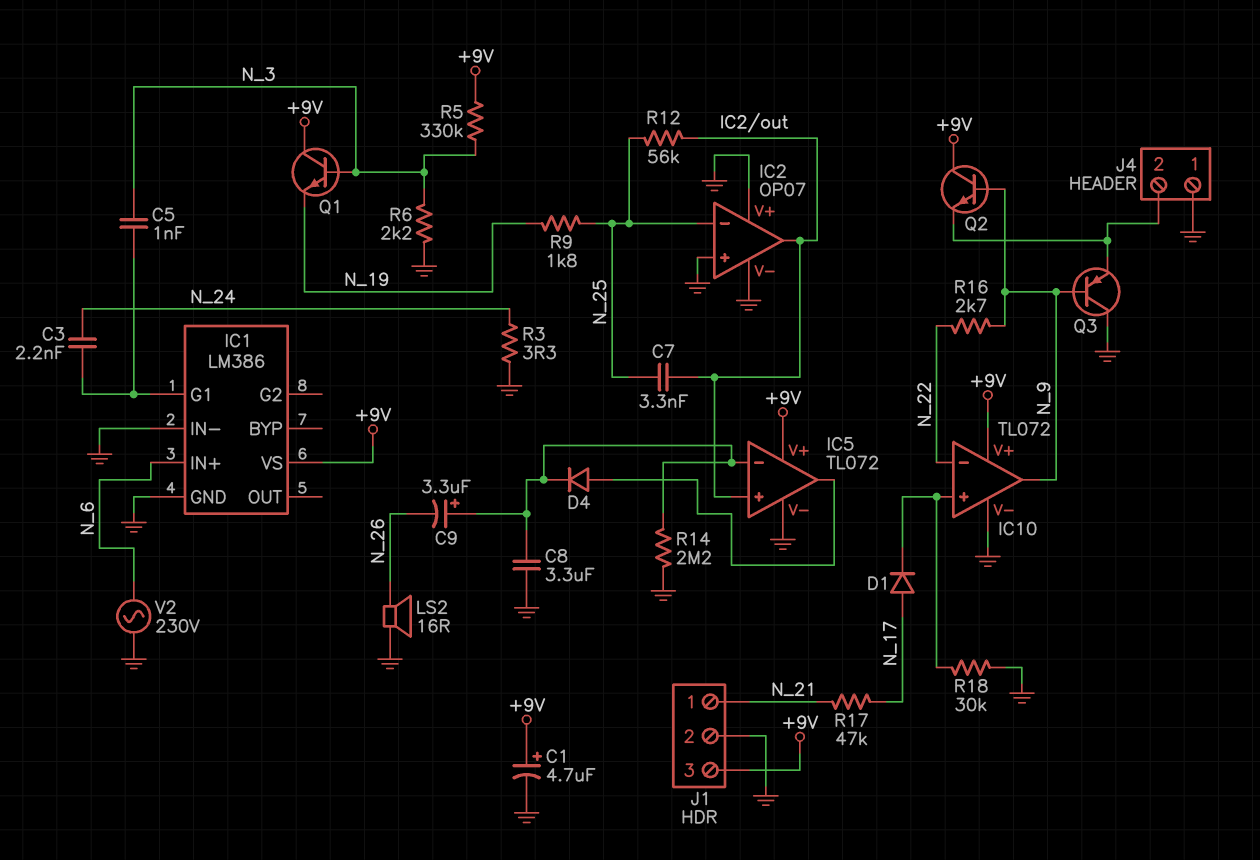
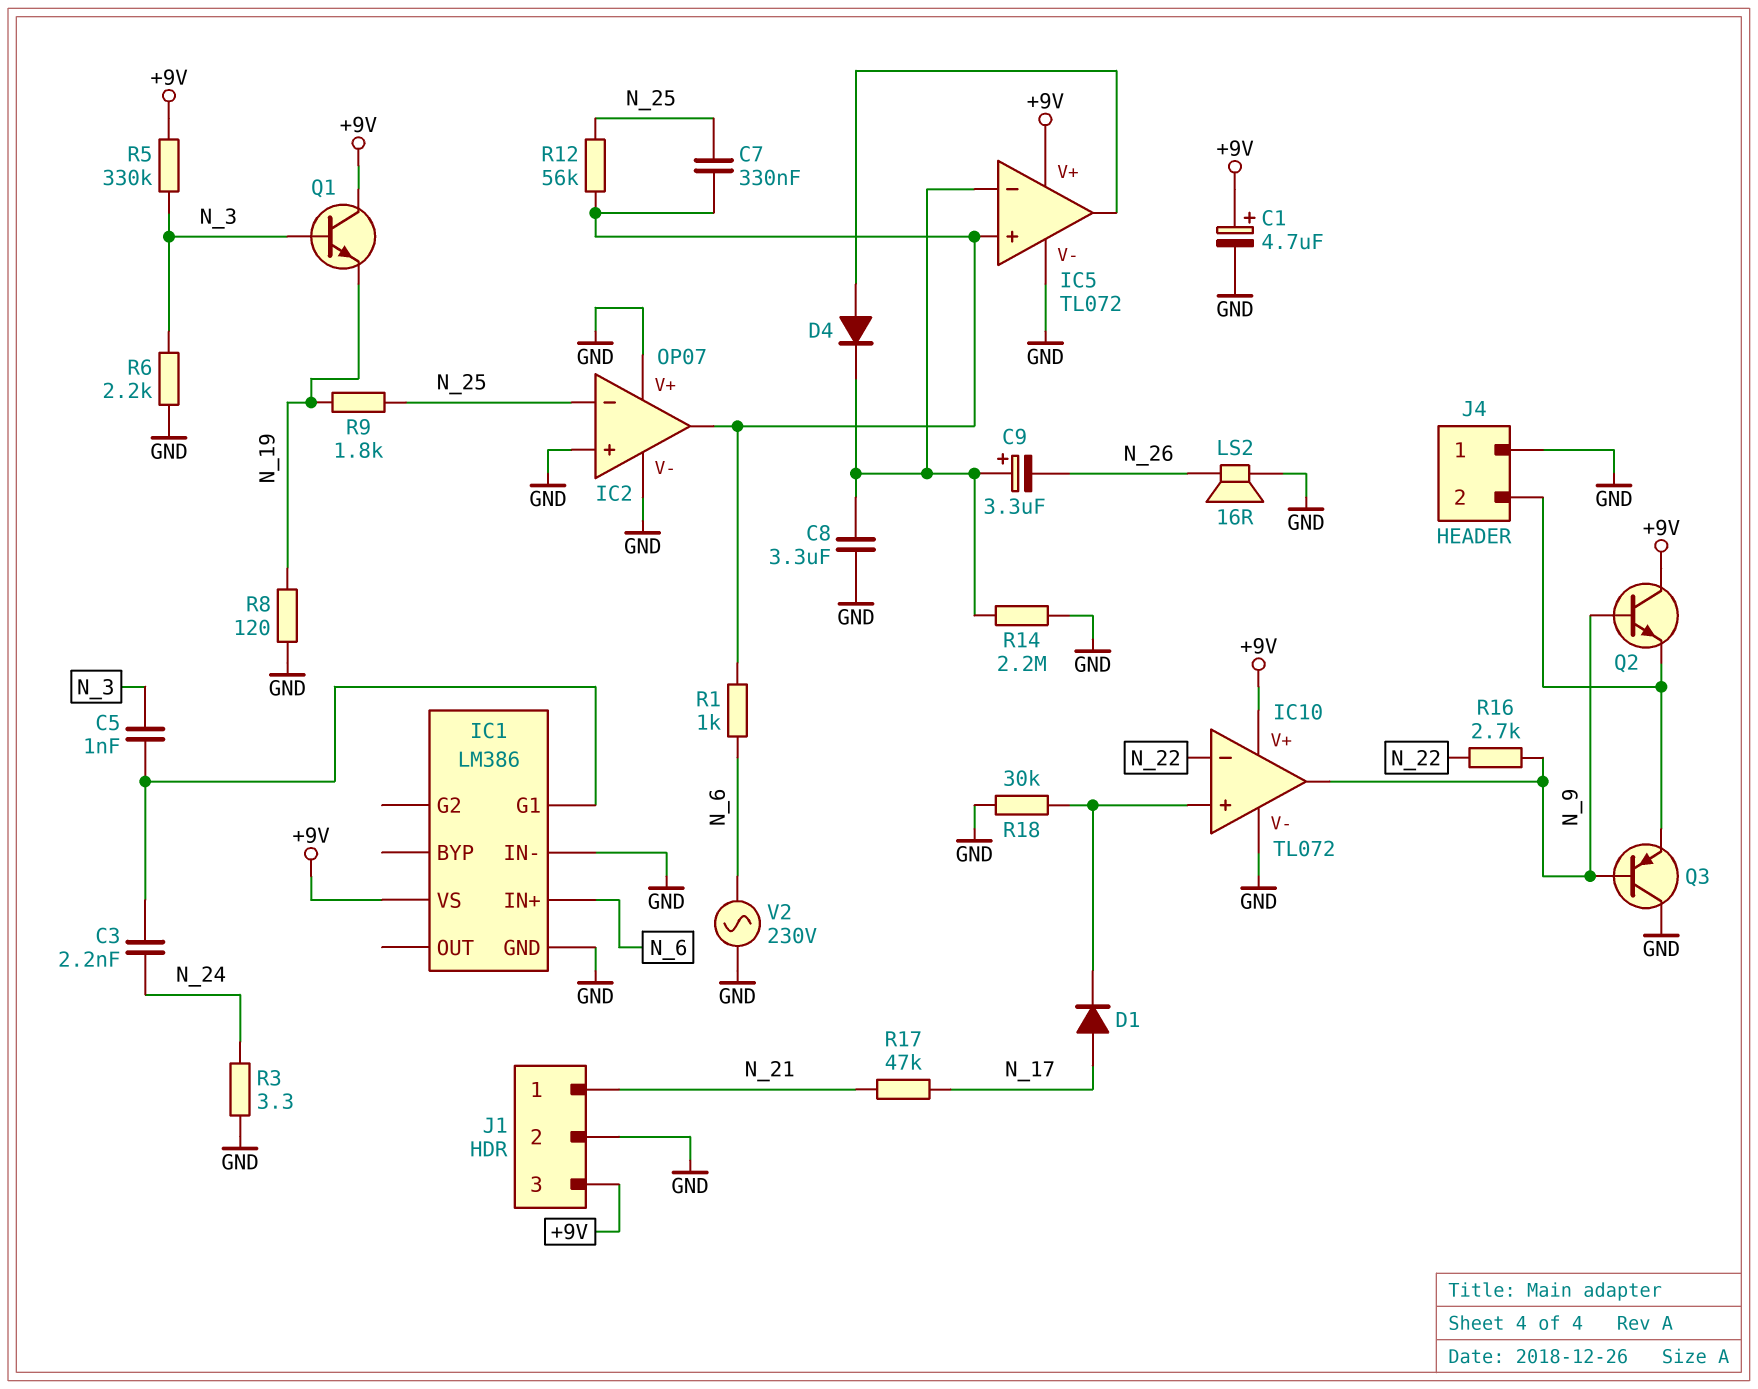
C7: 3.3nF (IC2/out, N_25) -> 330nF (IC2/out, N_25)
R1: none -> 1k (IC2/out, N_6)
R8: none -> 120 (GND, N_19)

